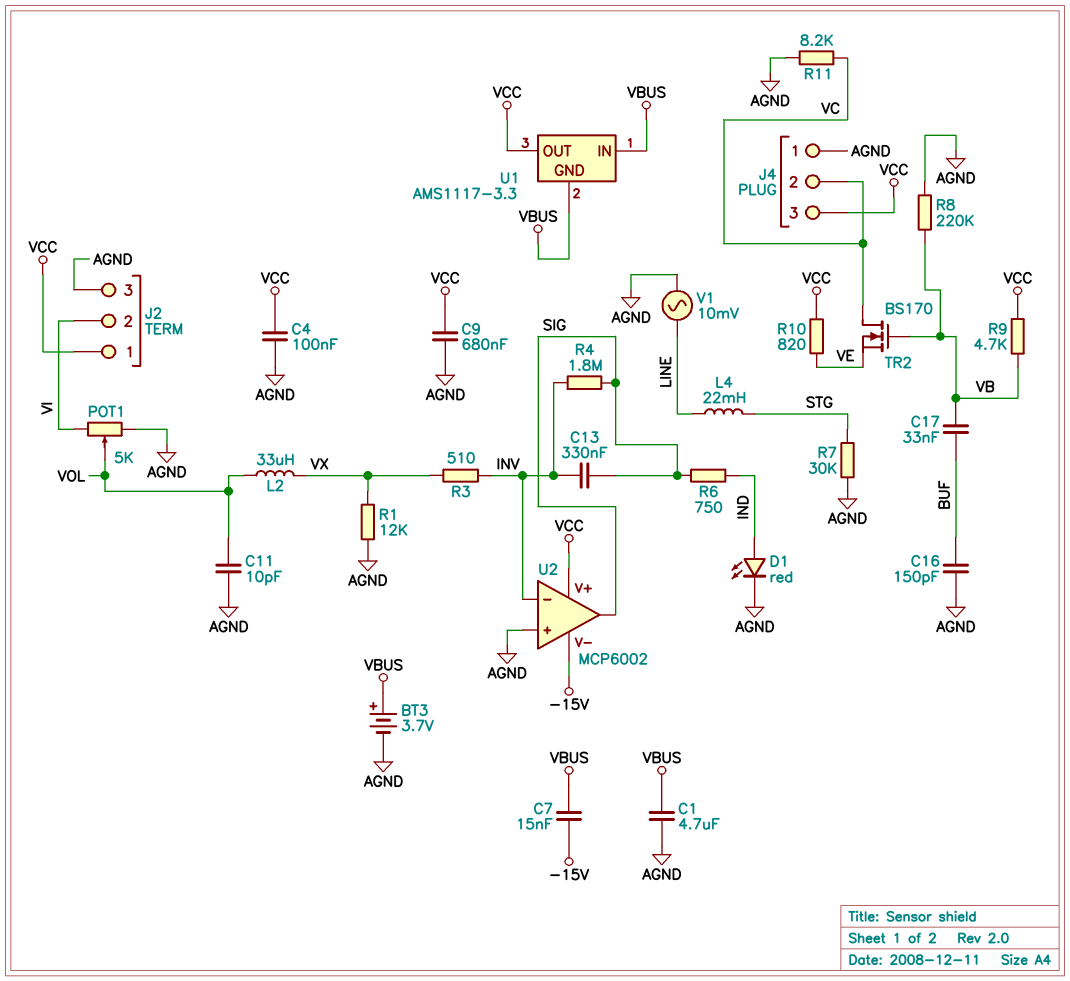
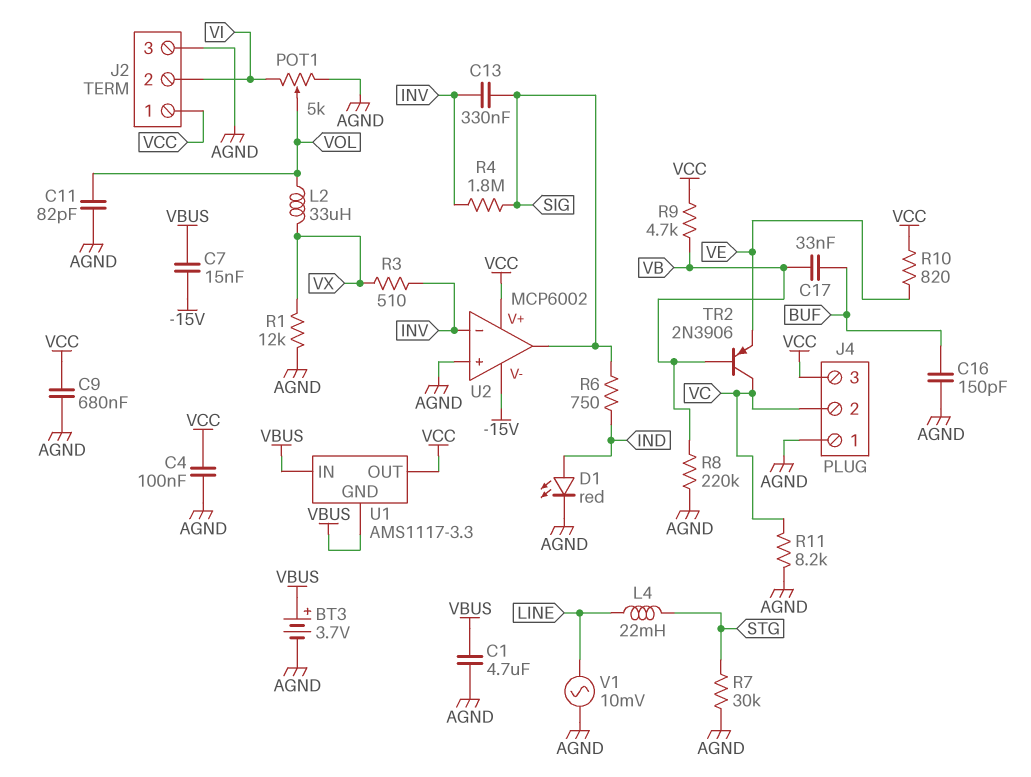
C11: 10pF (AGND, VOL) -> 82pF (AGND, VOL)
TR2: NMOS BS170 (G VB, D VC, S VE) -> PNP 2N3906 (B VB, C VC, E VE)

